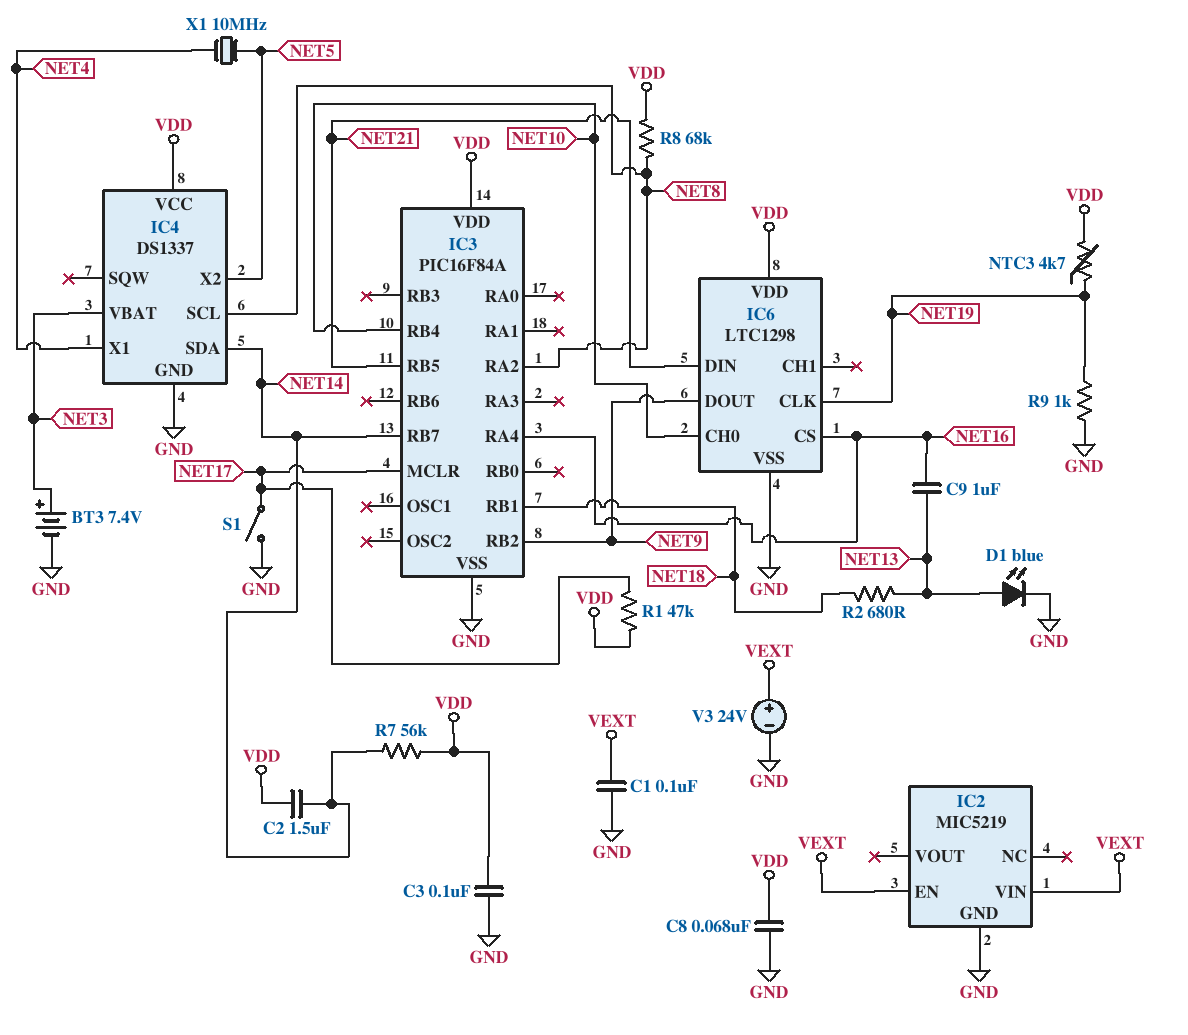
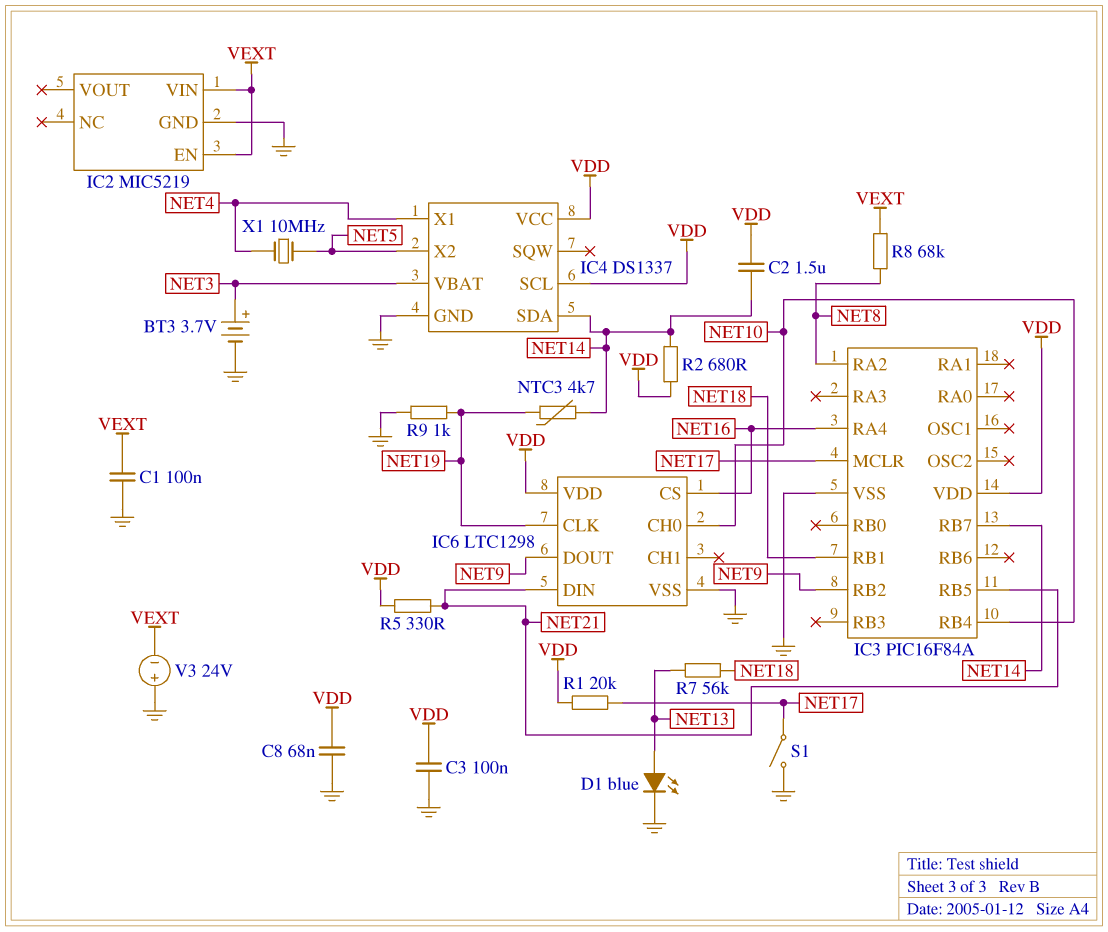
BT3: 7.4V (plus NET3, minus GND) -> 3.7V (plus NET3, minus GND)
C9: 1uF (NET13, NET16) -> none
IC4 pin SCL: NET8 -> VDD
NTC3: 4.7k (NET19, VDD) -> 4.7k (NET14, NET19)
R1: 47k (NET17, VDD) -> 20k (NET17, VDD)
R2: 680 (NET13, NET18) -> 680 (NET14, VDD)
R5: none -> 330 (NET21, VDD)
R7: 56k (NET14, VDD) -> 56k (NET13, NET18)
R8: 68k (NET8, VDD) -> 68k (NET8, VEXT)
V3: 24V (plus VEXT, minus GND) -> 24V (plus GND, minus VEXT)

